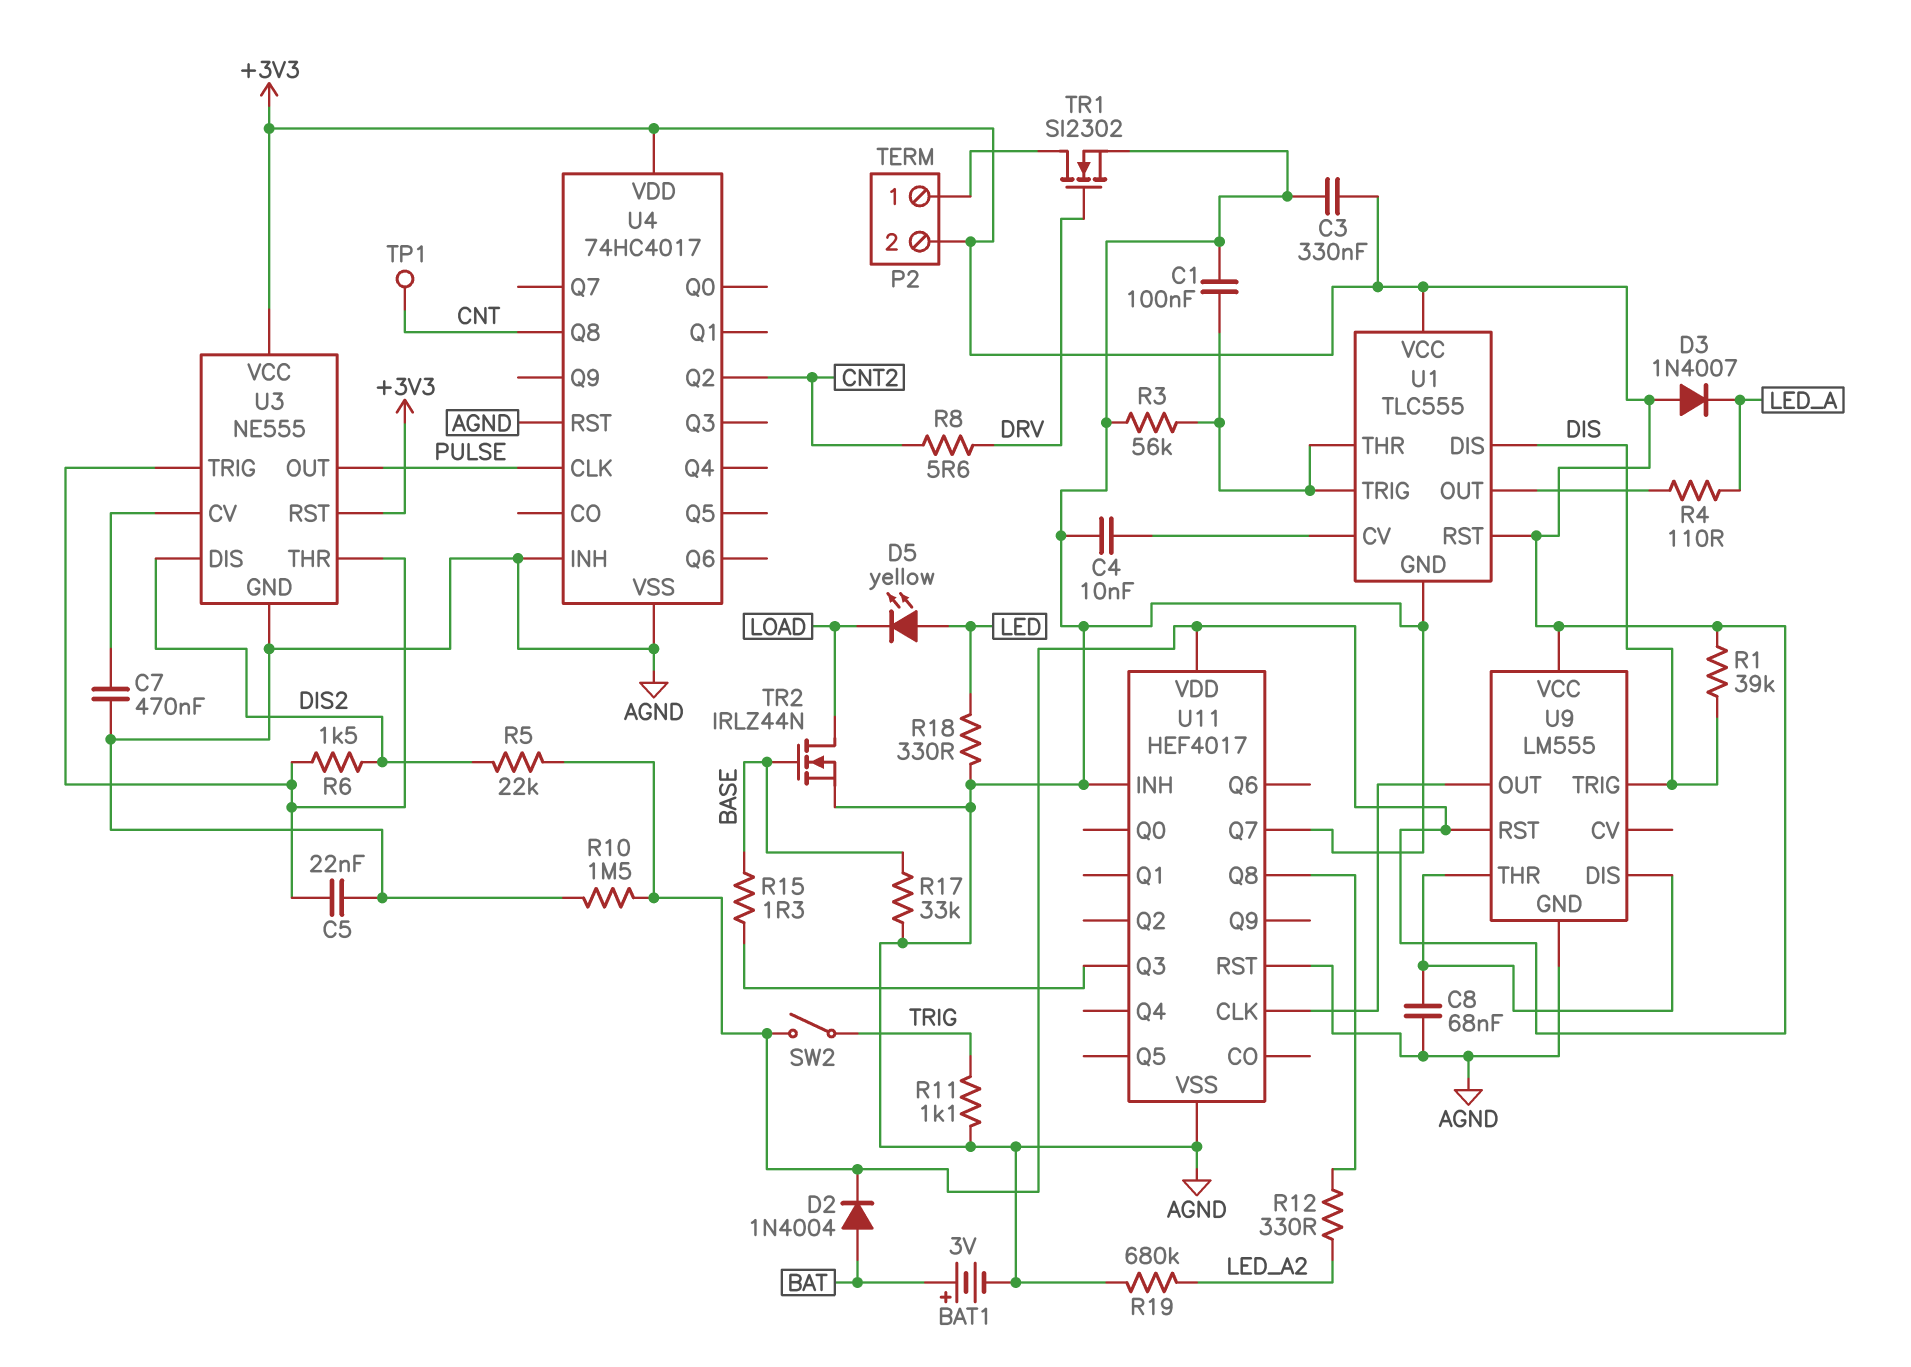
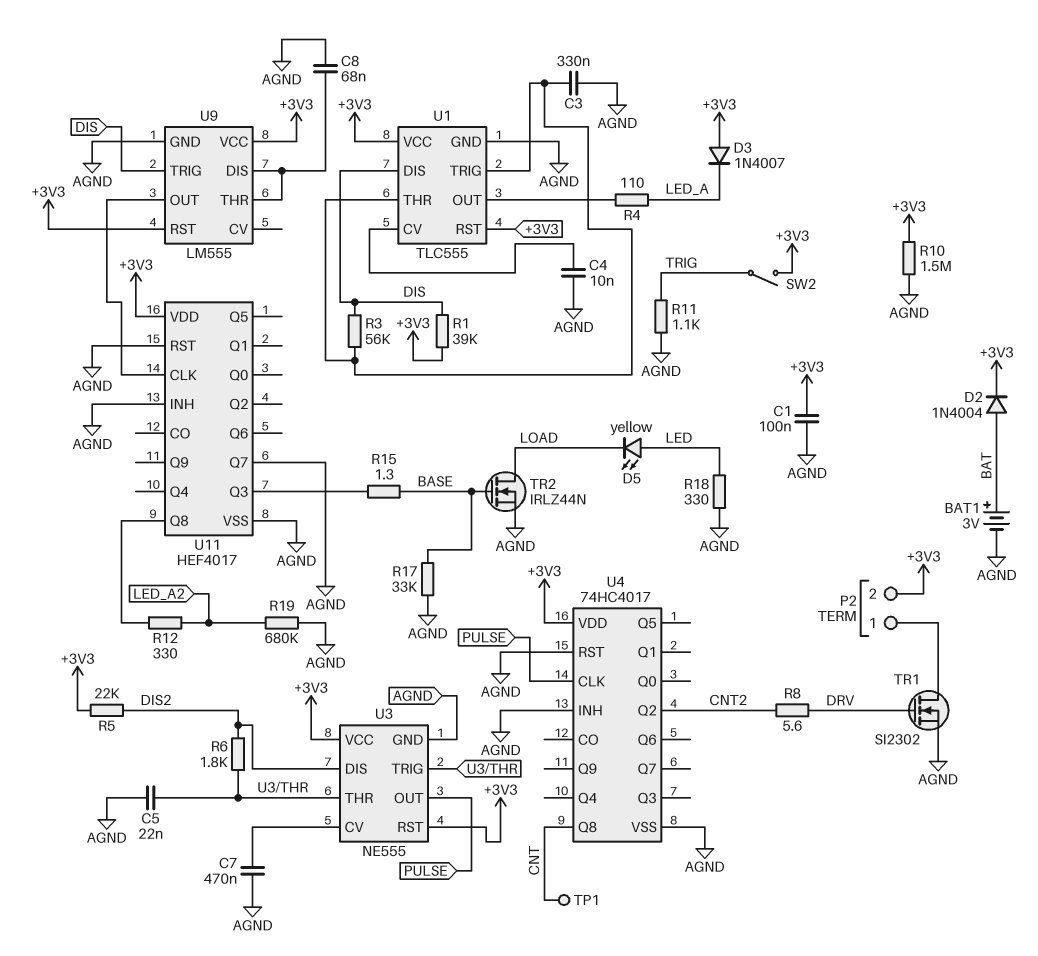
C1: 100nF (AGND, U1/THR) -> 100nF (+3V3, AGND)
C3: 330nF (+3V3, AGND) -> 330nF (AGND, U1/THR)
R3: 56k (AGND, U1/THR) -> 56k (DIS, U1/THR)
R6: 1.5k (DIS2, U3/THR) -> 1.8k (DIS2, U3/THR)

